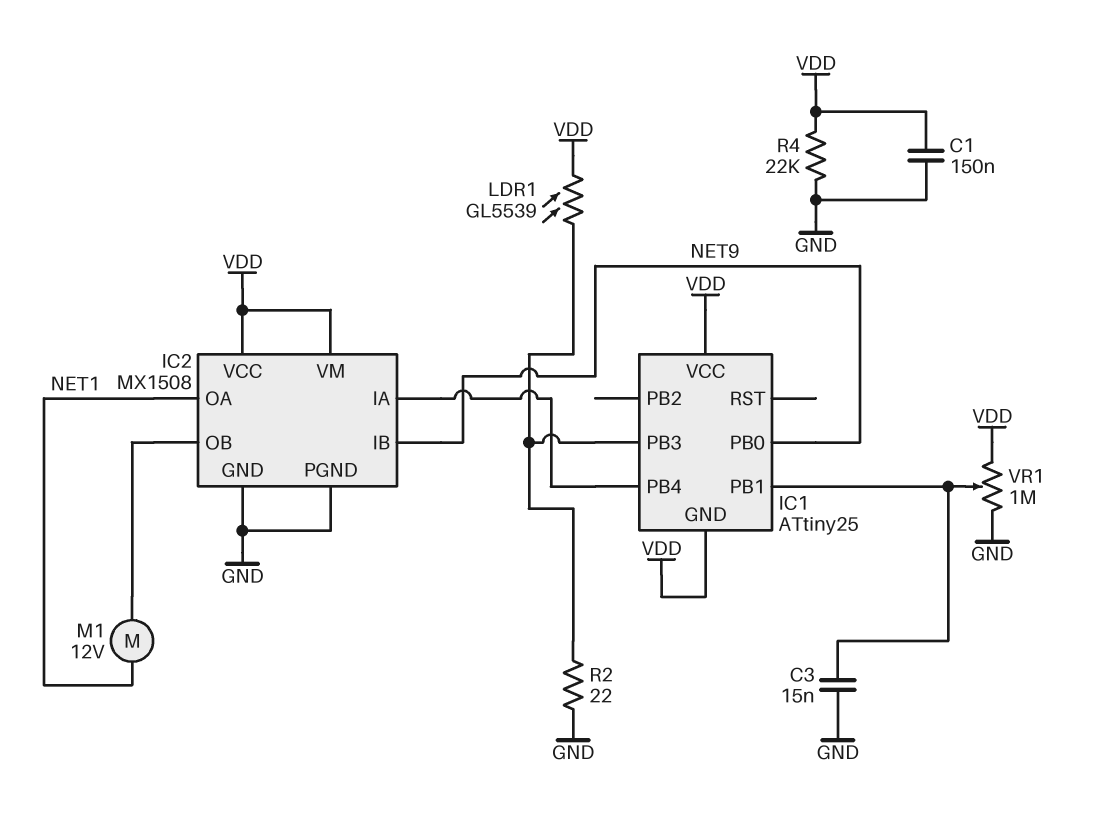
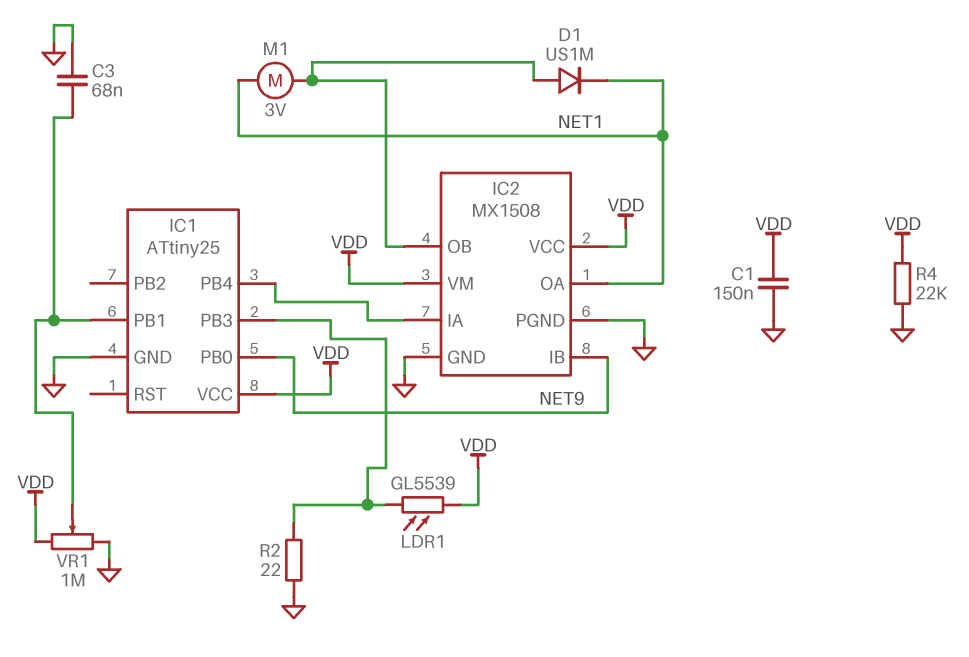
C3: 15nF (GND, IC1/PB1) -> 68nF (GND, IC1/PB1)
D1: none -> diode US1M (A IC2/OB, K NET1)
IC1 pin GND: VDD -> GND
M1: motor 12V (IC2/OB, NET1) -> motor 3V (IC2/OB, NET1)

